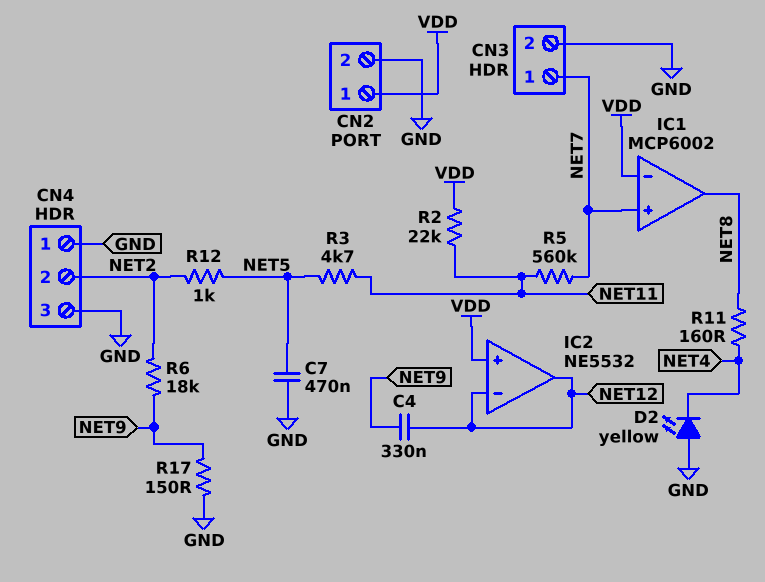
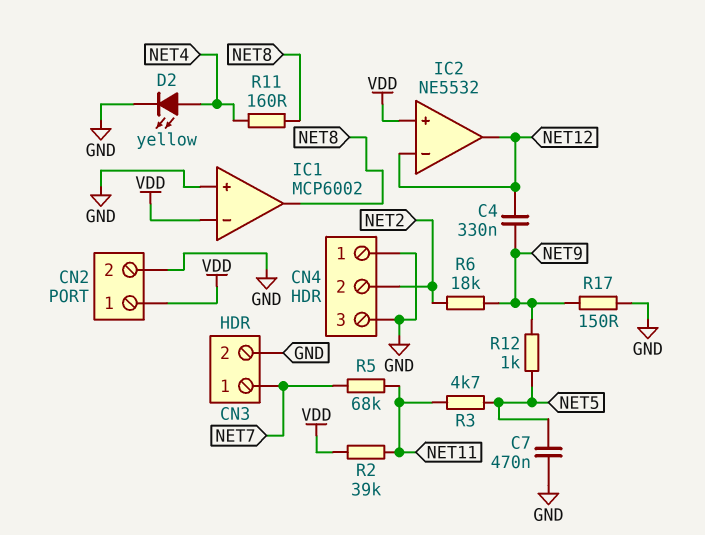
D2: LED yellow (A GND, K NET4) -> LED yellow (A NET4, K GND)
IC1 pin in+: NET7 -> GND
R2: 22k (NET11, VDD) -> 39k (NET11, VDD)
R5: 560k (NET7, NET11) -> 68k (NET7, NET11)
R12: 1k (NET2, NET5) -> 1k (NET5, NET9)

